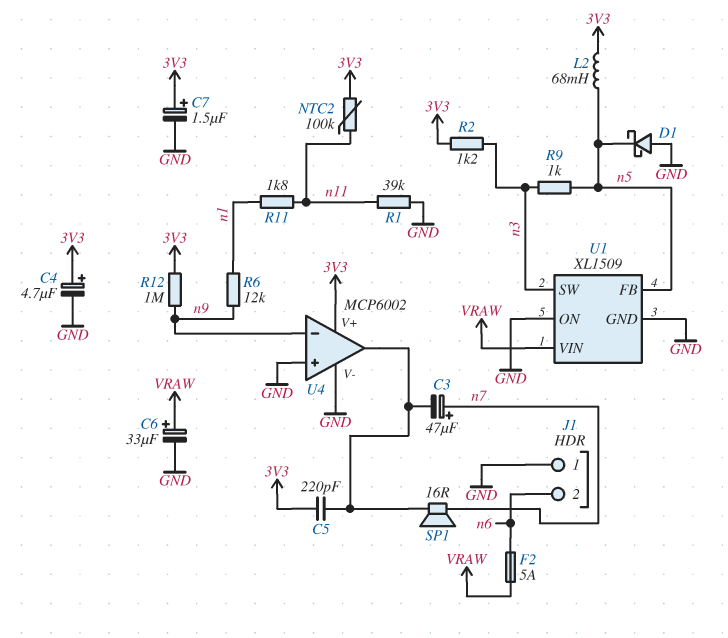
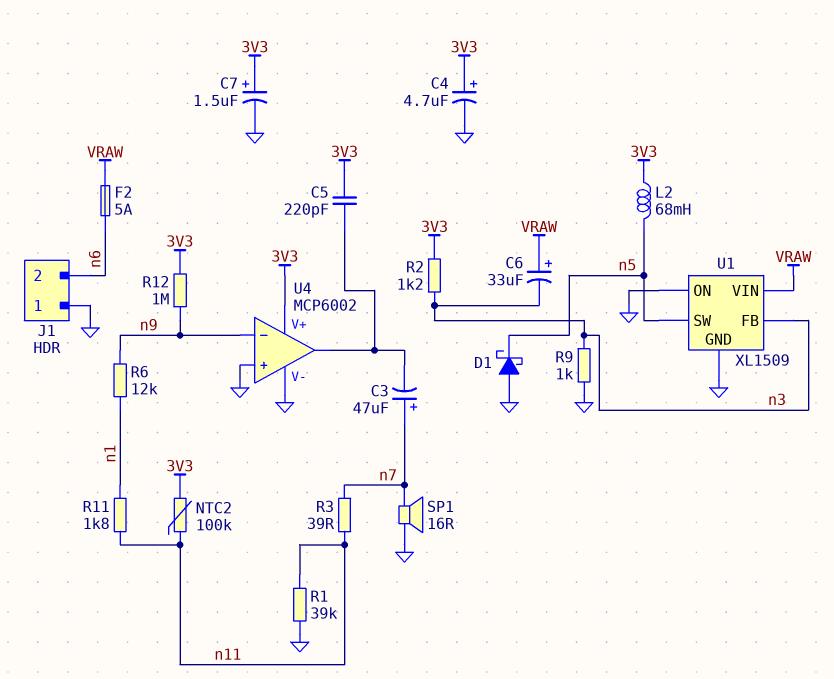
C6: 33uF (plus VRAW, minus GND) -> 33uF (plus VRAW, minus n3)
R3: none -> 39 (n7, n11)
R9: 1k (n3, n5) -> 1k (GND, n3)
SP1: speaker 16R (U4/out, n7) -> speaker 16R (GND, n7)
U1 pin FB: n5 -> n3
U1 pin SW: n3 -> n5

